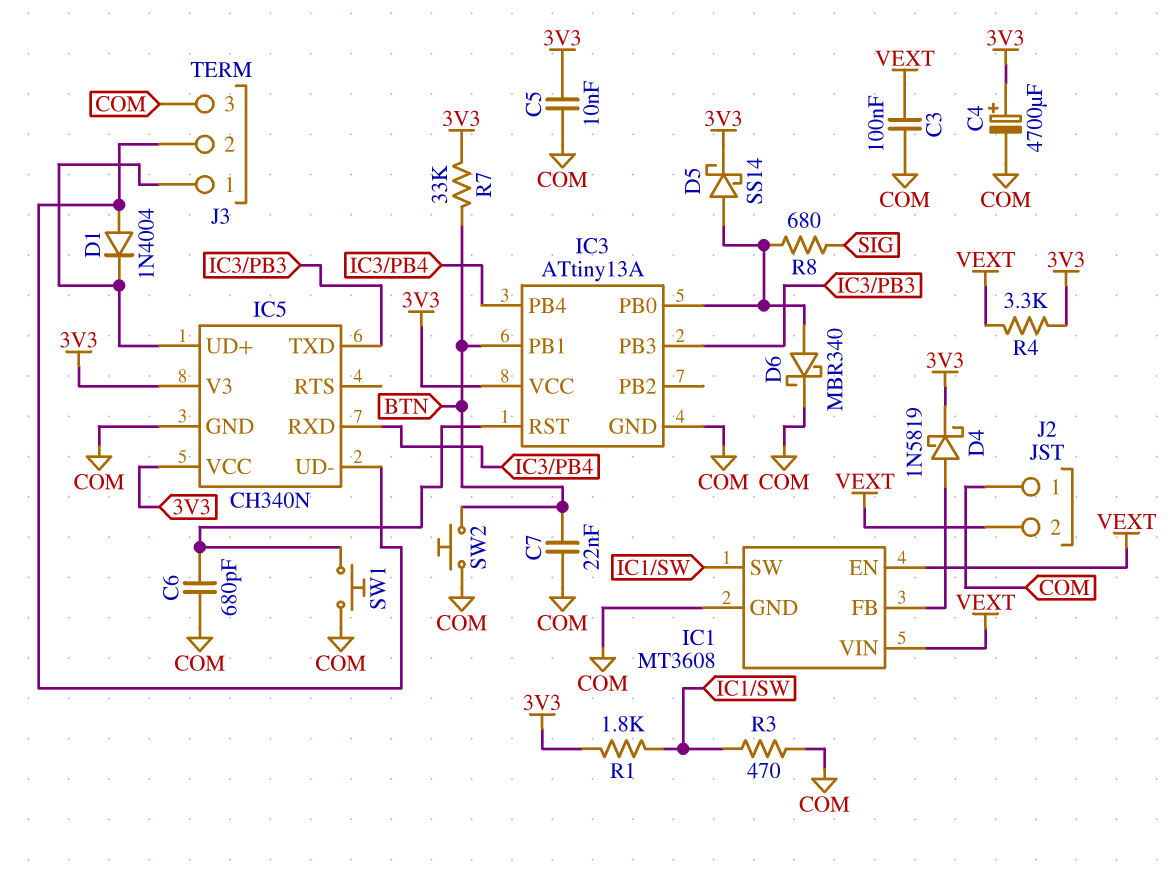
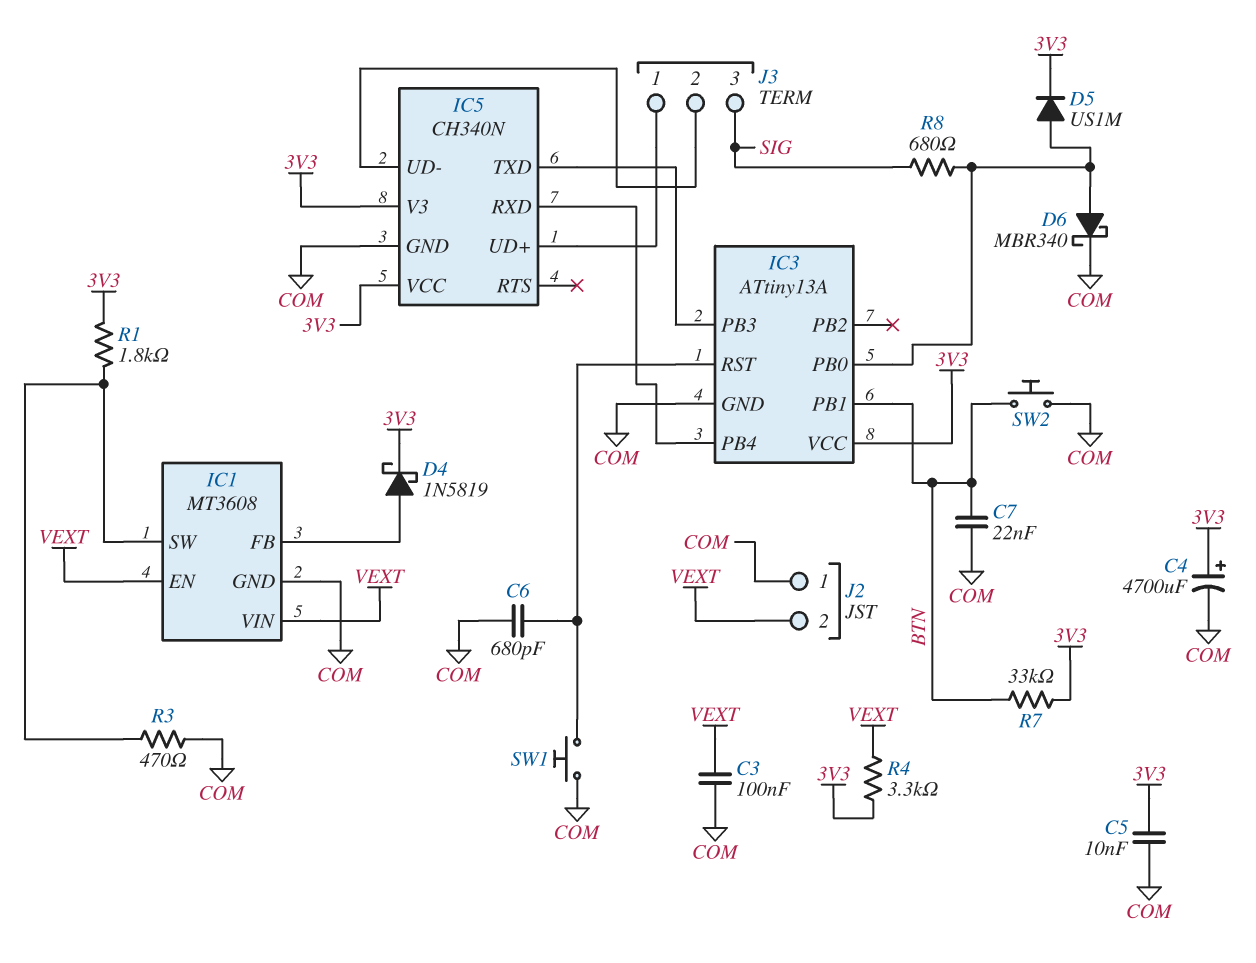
D1: diode 1N4004 (A IC5/UD-, K IC5/UD+) -> none
D5: schottky SS14 (A IC3/PB0, K 3V3) -> diode US1M (A IC3/PB0, K 3V3)
J3 pin 3: COM -> SIG

